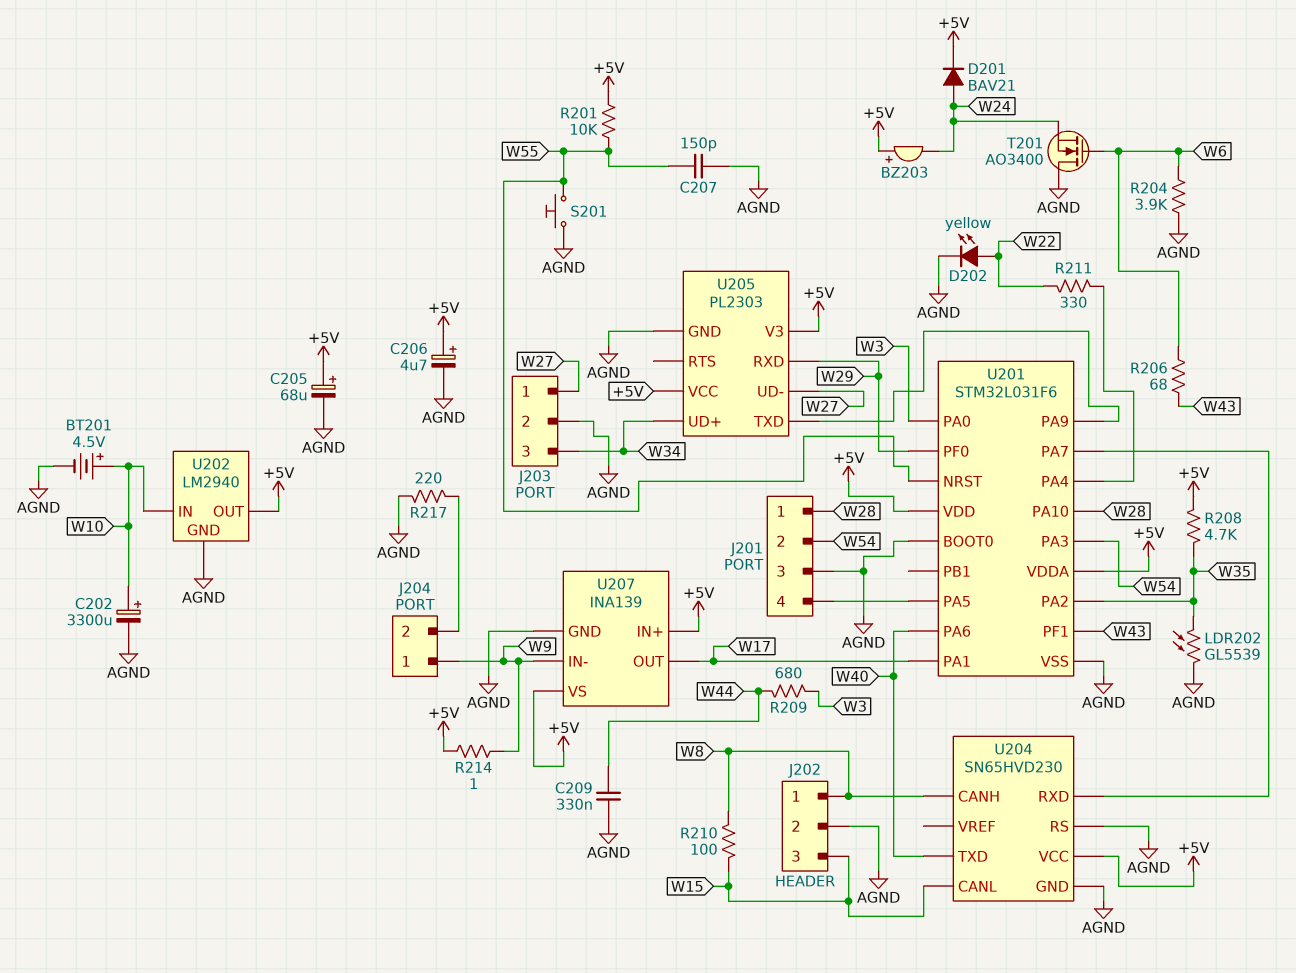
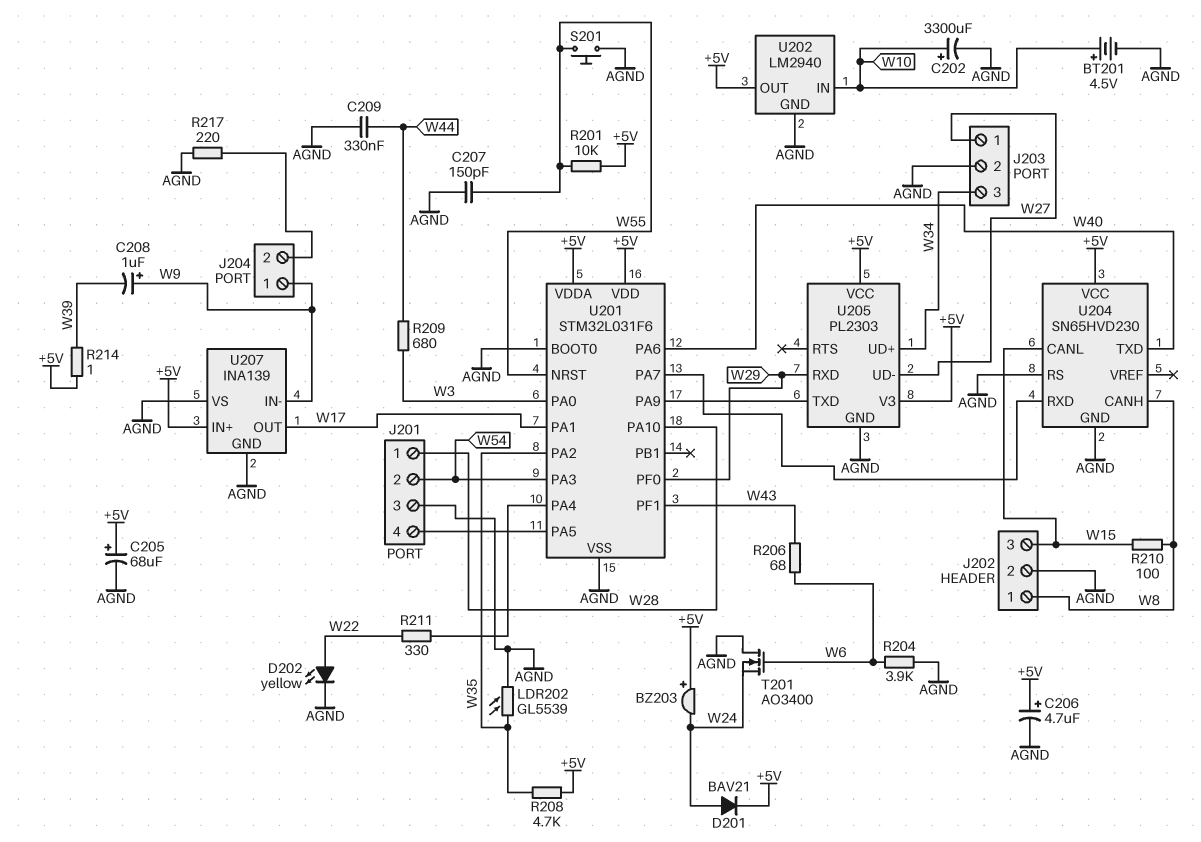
C208: none -> 1uF (plus W9, minus W39)
R214: 1 (+5V, W9) -> 1 (+5V, W39)
U207 pin VS: +5V -> AGND

